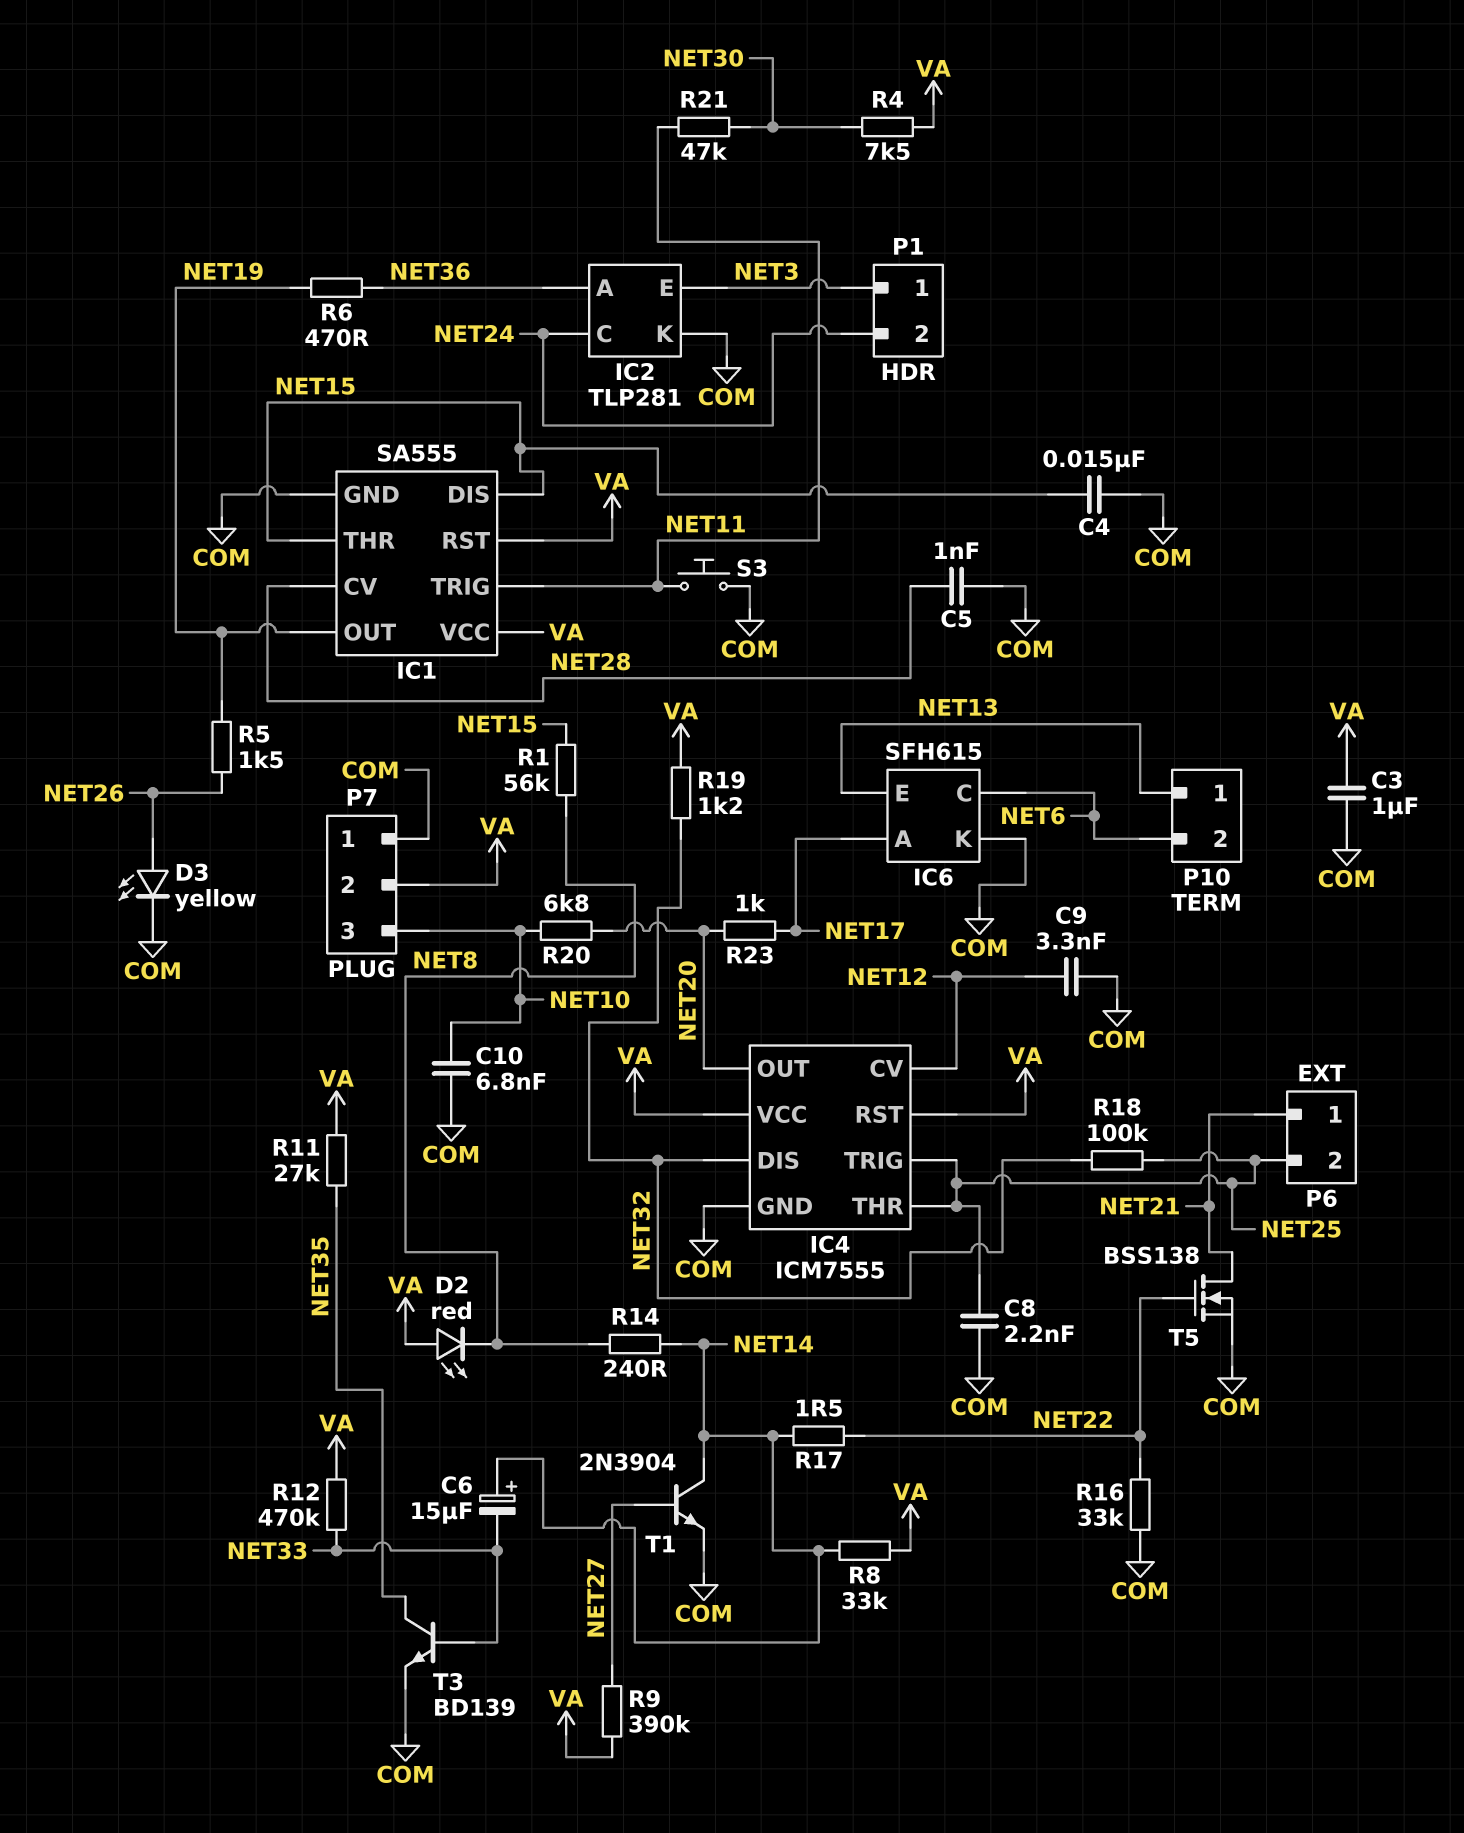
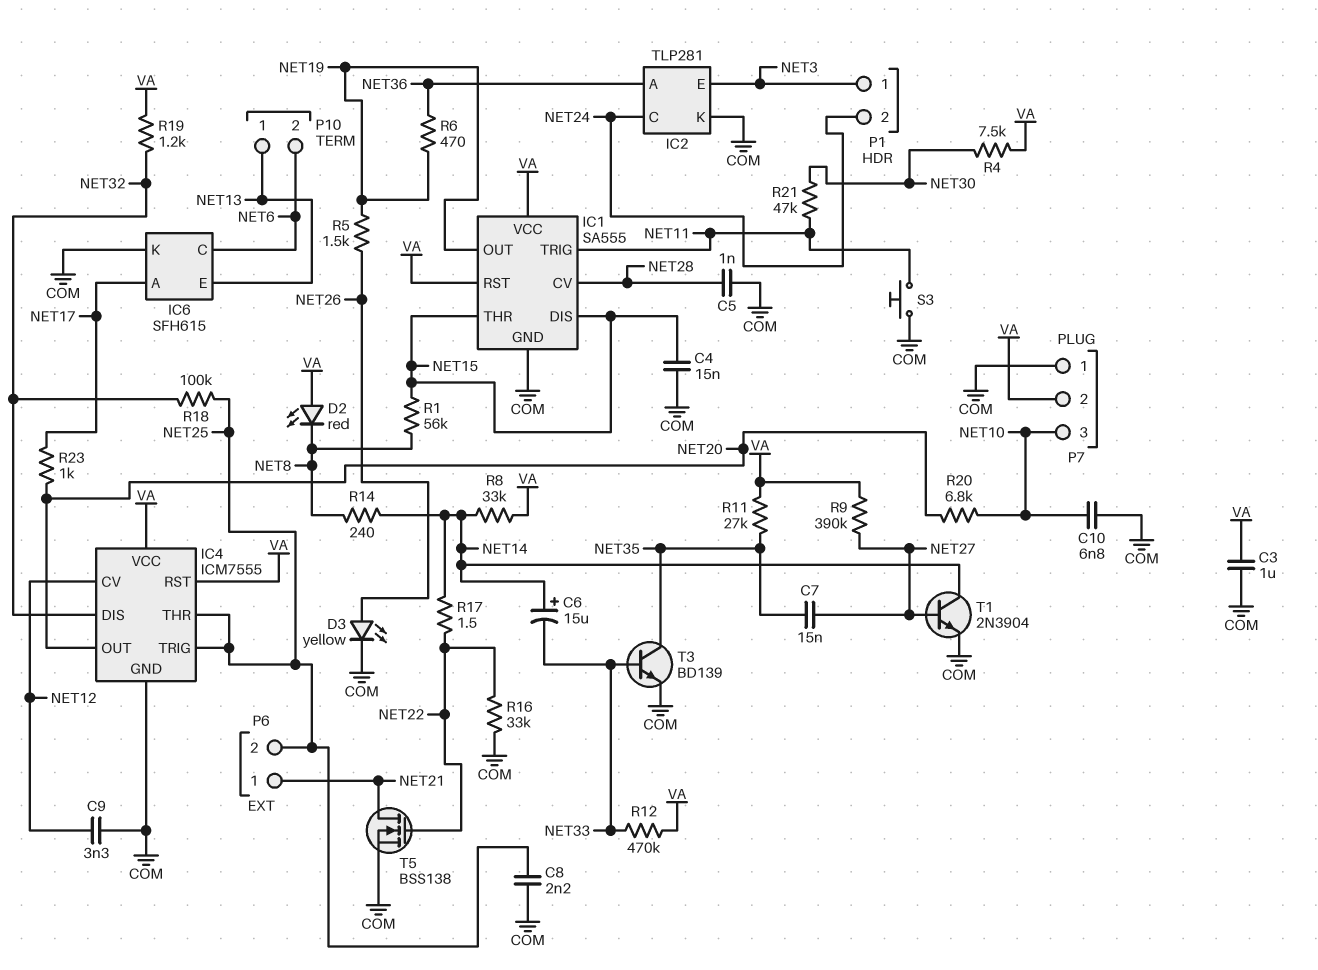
C7: none -> 15nF (NET27, NET35)

